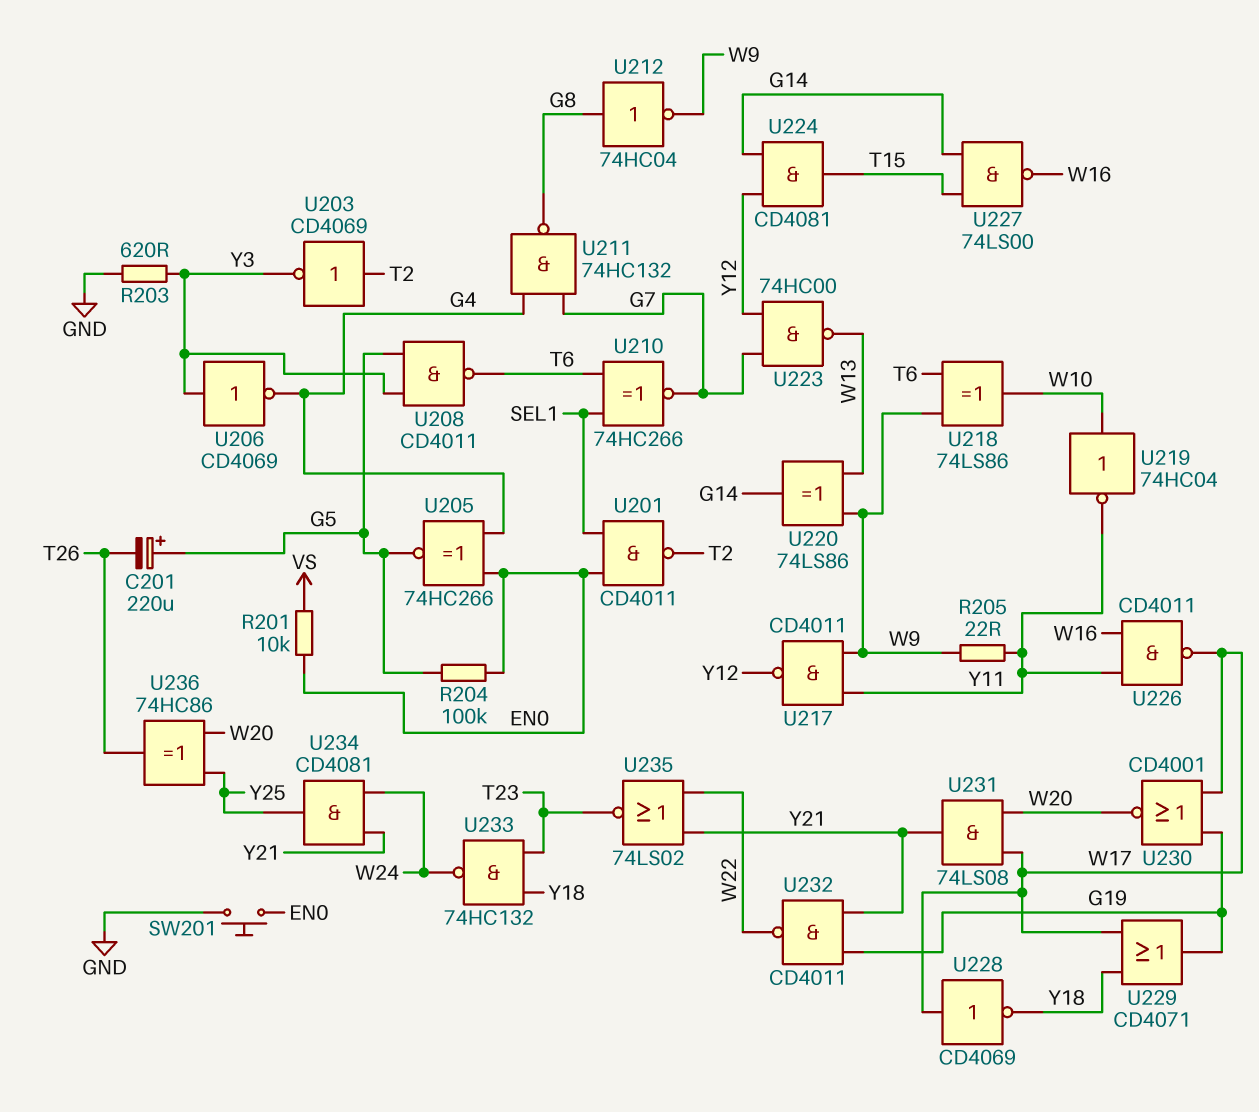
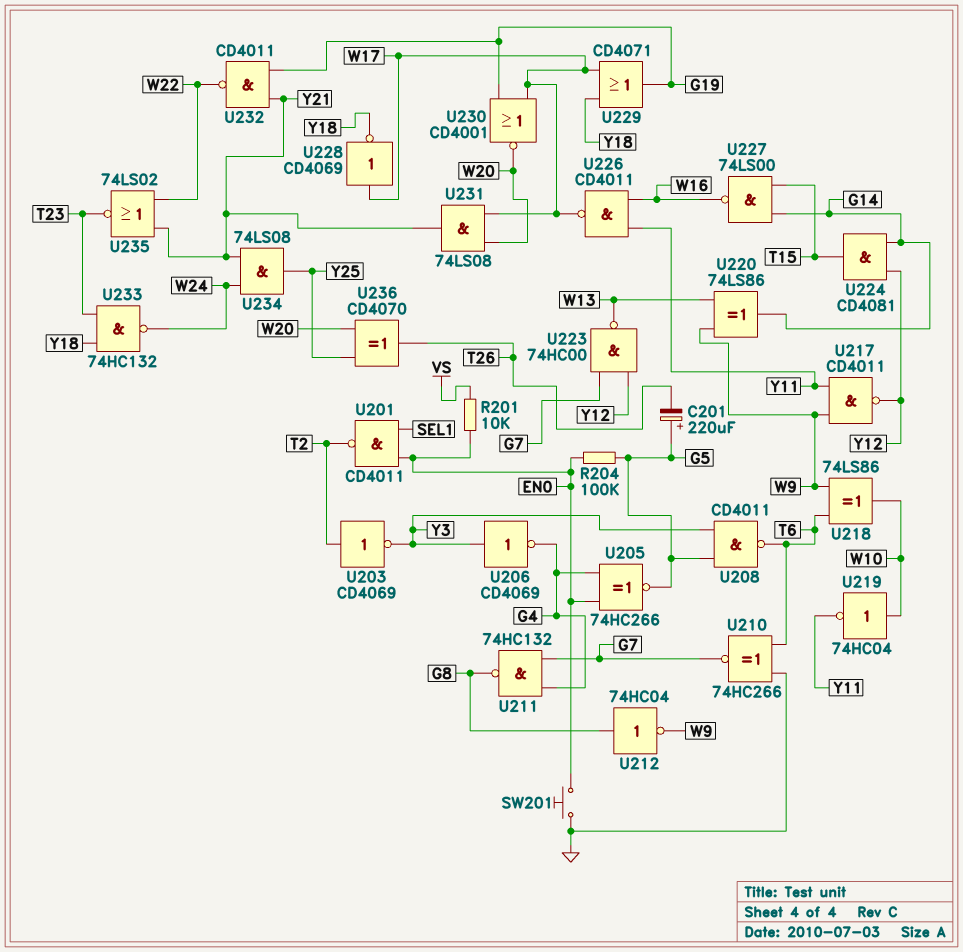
R203: 620 (GND, Y3) -> none
R205: 22 (W9, Y11) -> none
U210: XNOR 74HC266 (in SEL1, in T6, out G7) -> XNOR 74HC266 (in GND, in T6, out G7)
U234: AND CD4081 (in W24, in Y21, out Y25) -> AND 74LS08 (in W24, in Y21, out Y25)
U236: XOR 74HC86 (in W20, in Y25, out T26) -> XOR CD4070 (in W20, in Y25, out T26)

